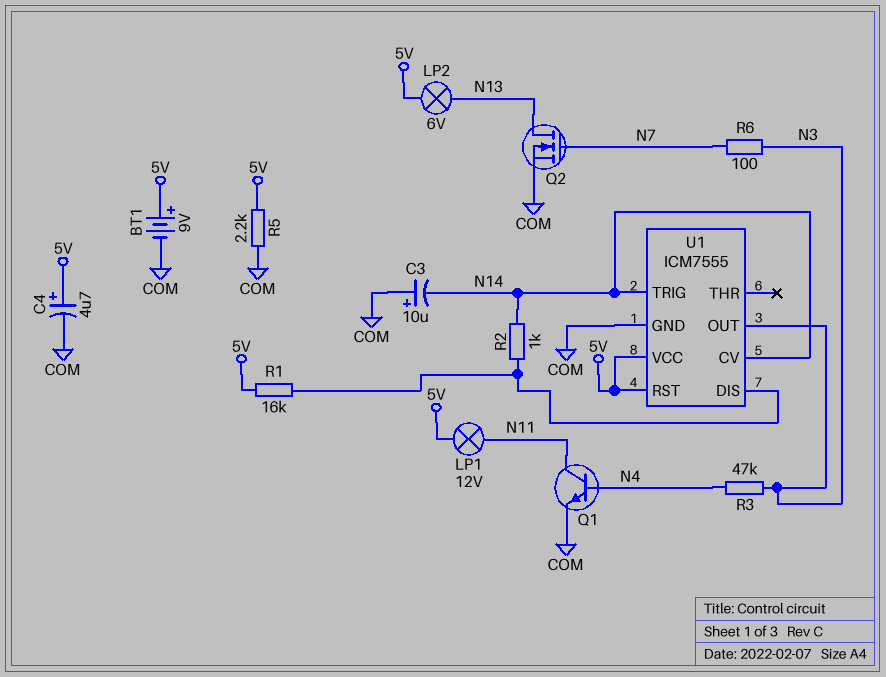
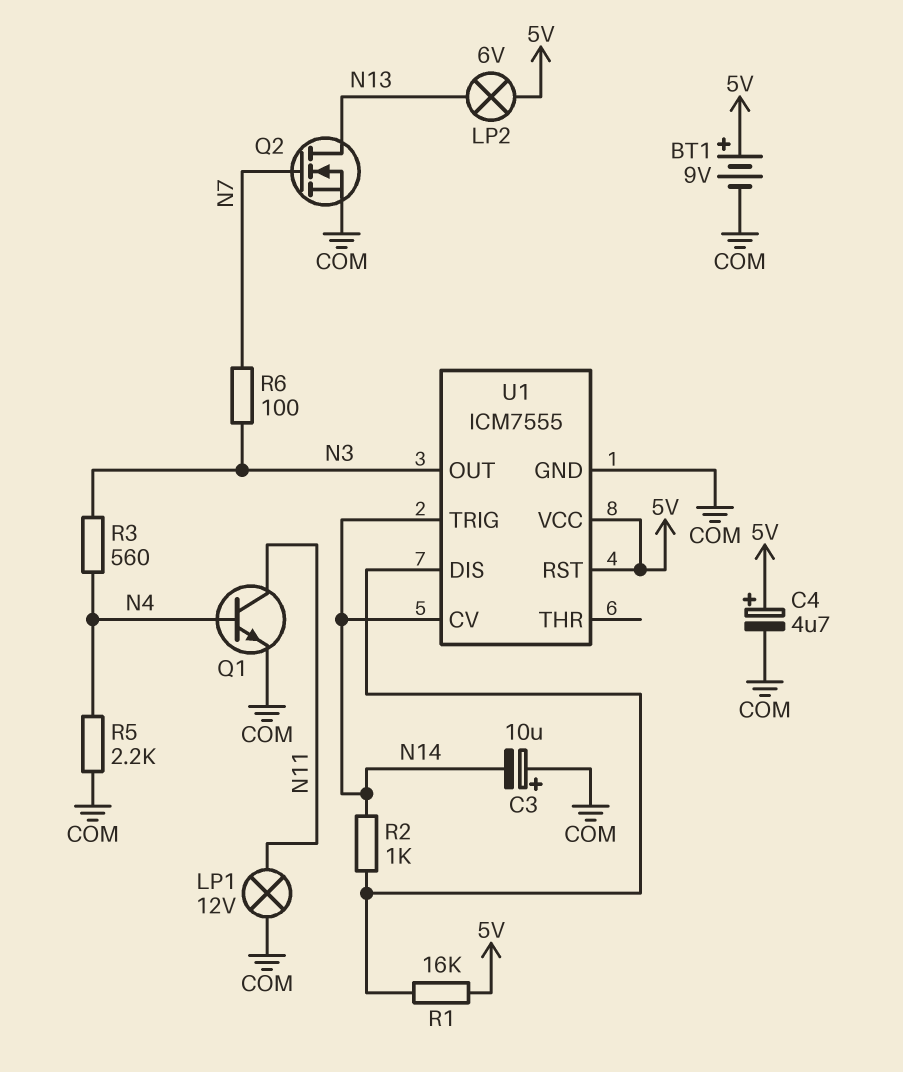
LP1: lamp 12V (5V, N11) -> lamp 12V (COM, N11)
R3: 47k (N3, N4) -> 560 (N3, N4)
R5: 2.2k (5V, COM) -> 2.2k (COM, N4)

